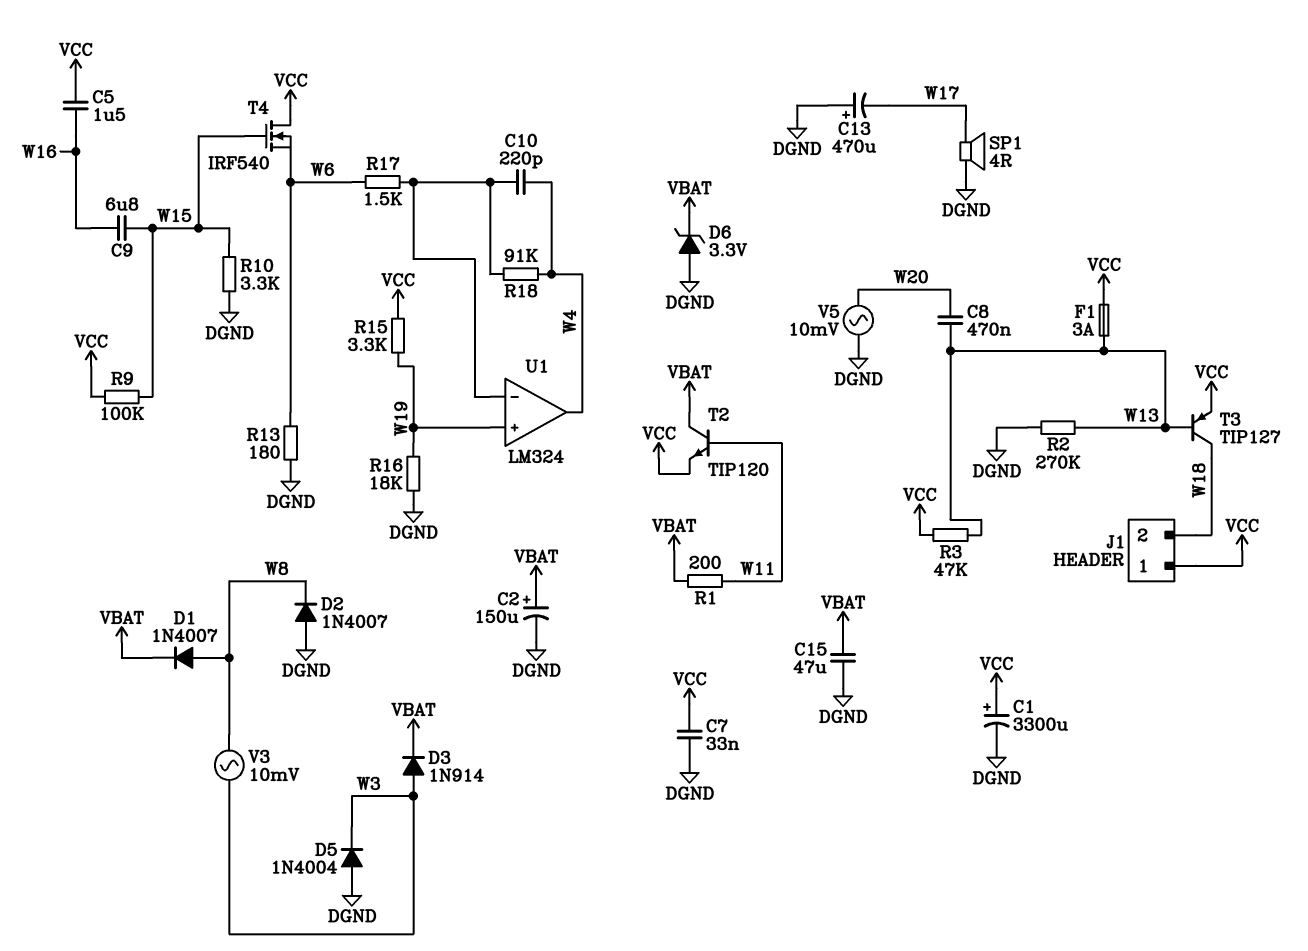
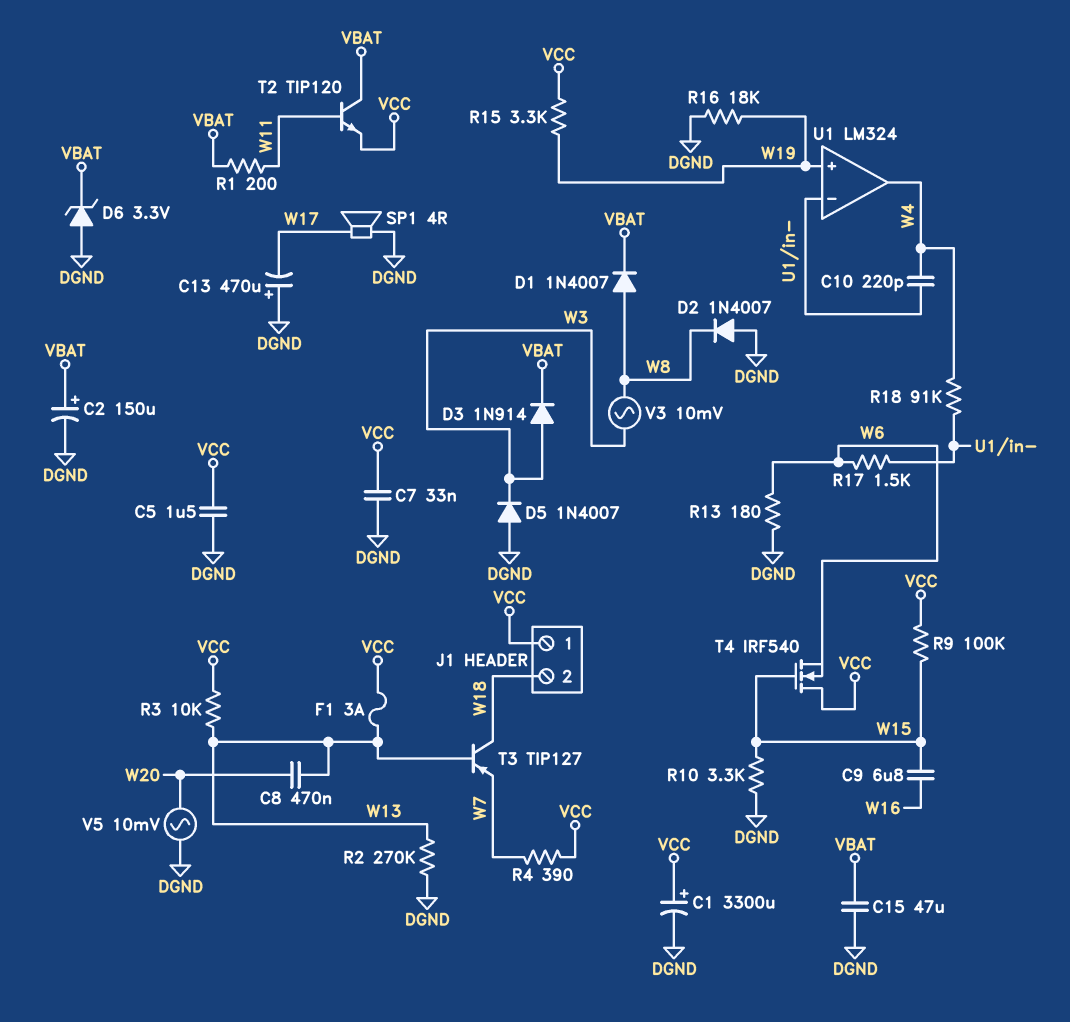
C5: 1.5uF (VCC, W16) -> 1.5uF (DGND, VCC)
D5: diode 1N4004 (A DGND, K W3) -> diode 1N4007 (A DGND, K W3)
R3: 47k (VCC, W13) -> 10k (VCC, W13)
R4: none -> 390 (VCC, W7)
T3: PNP TIP127 (B W13, C W18, E VCC) -> PNP TIP127 (B W13, C W18, E W7)

